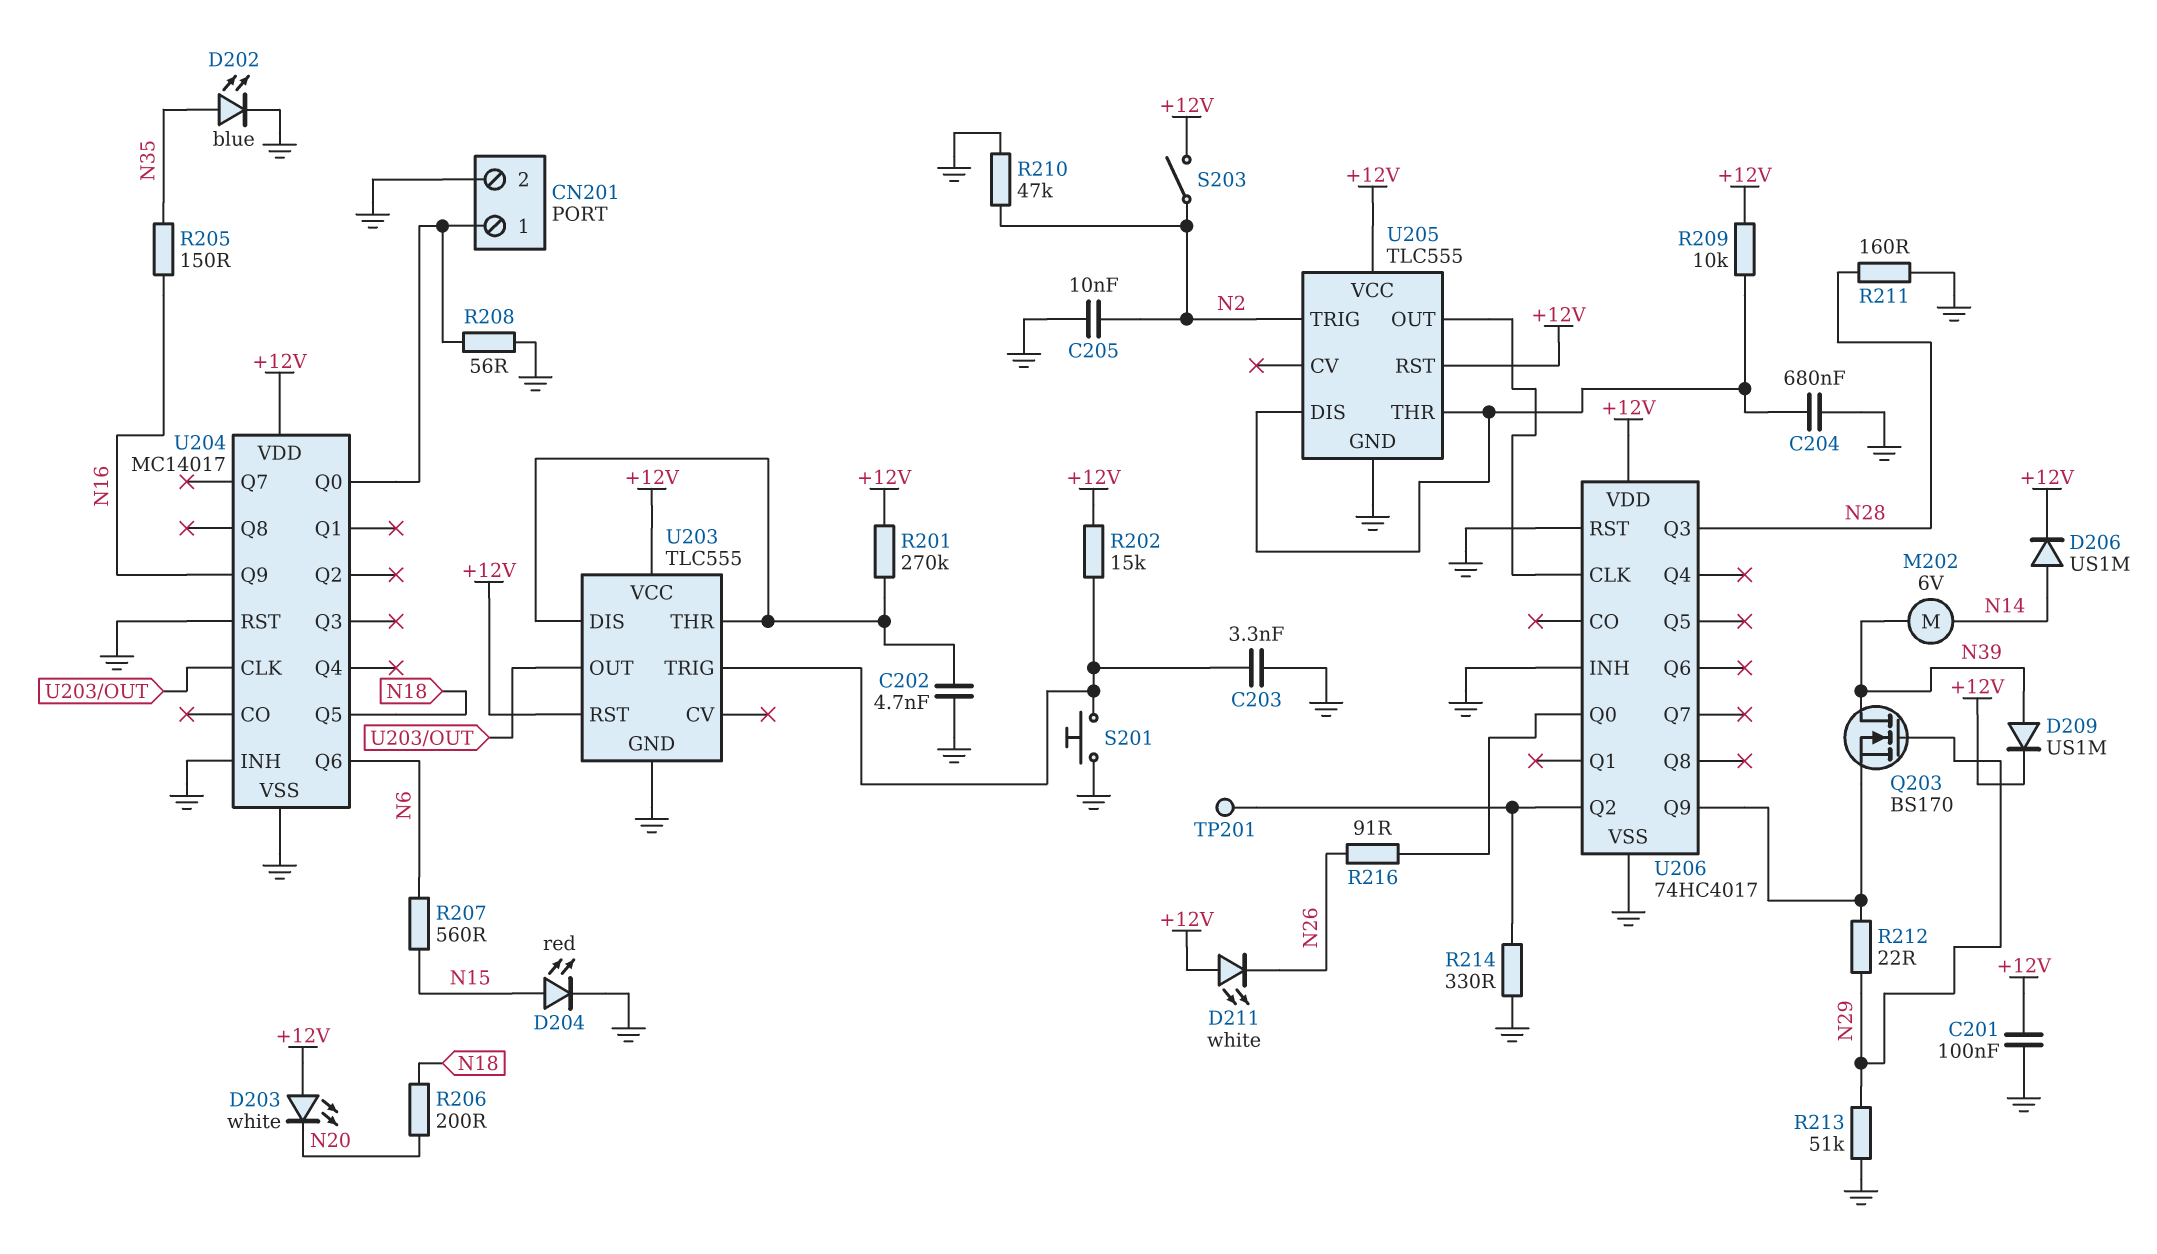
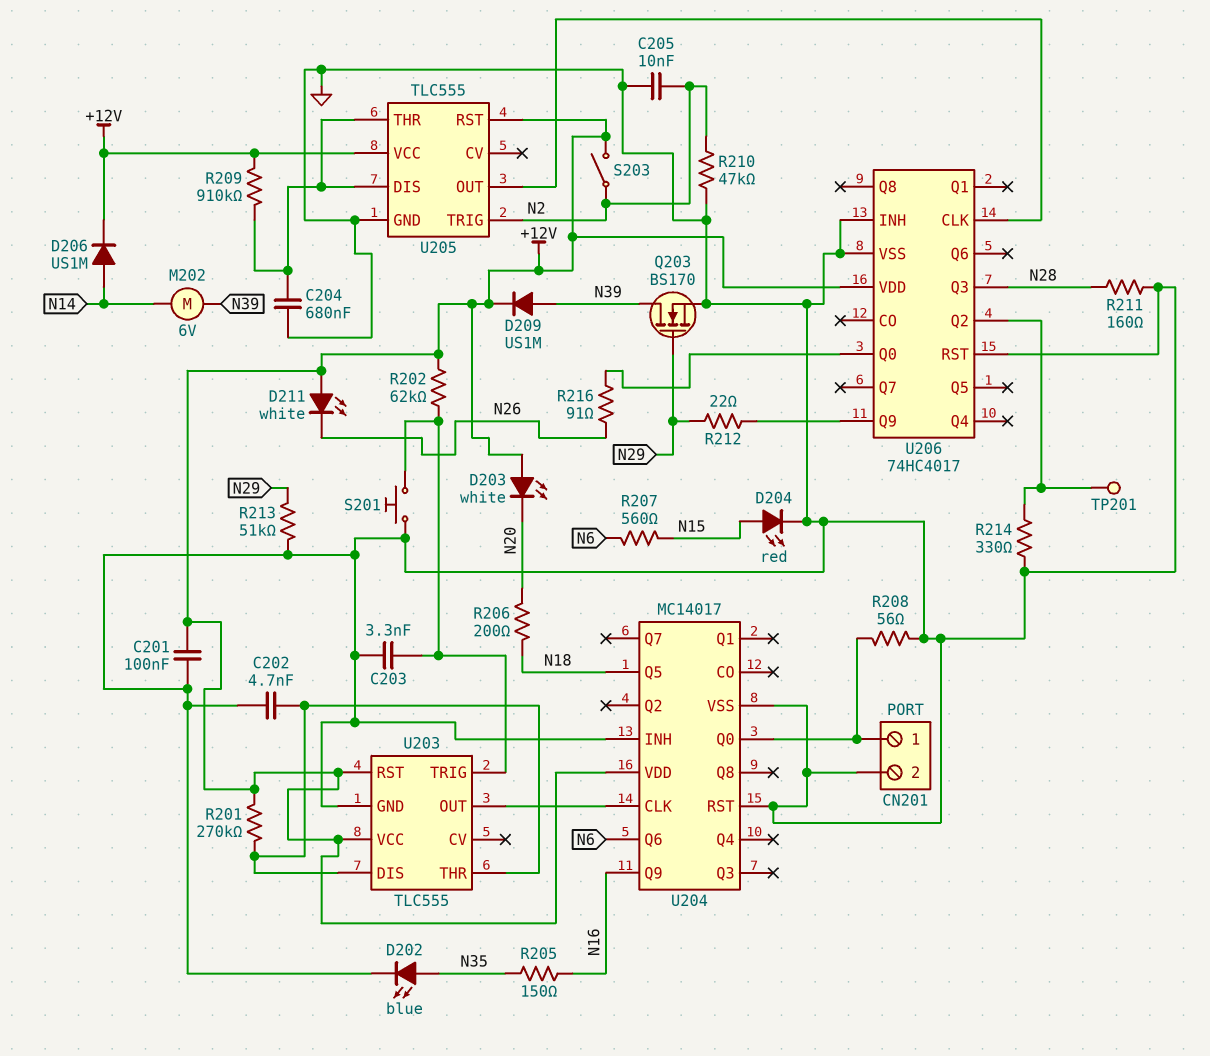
Q203: NMOS BS170 (G N29, D N39, S U206/Q9) -> NMOS BS170 (G N29, D N39, S GND)
R202: 15k (+12V, U203/TRIG) -> 62k (+12V, U203/TRIG)
R209: 10k (+12V, U205/DIS) -> 910k (+12V, U205/DIS)

